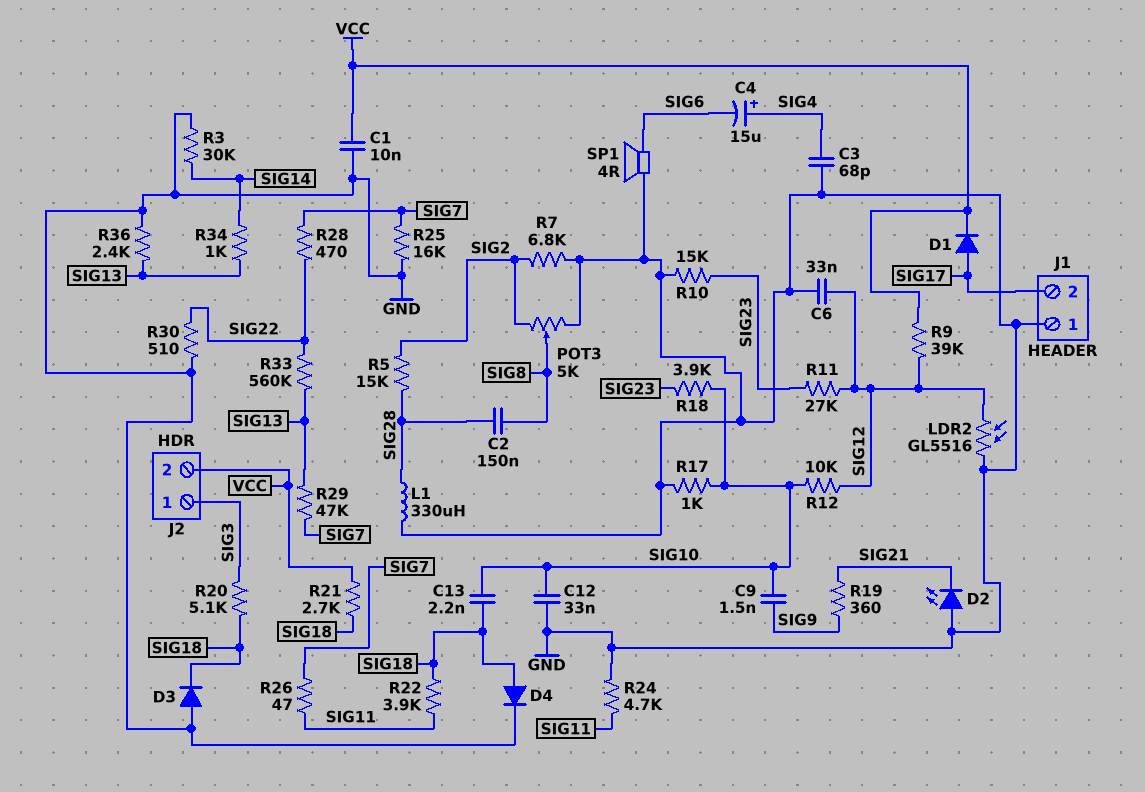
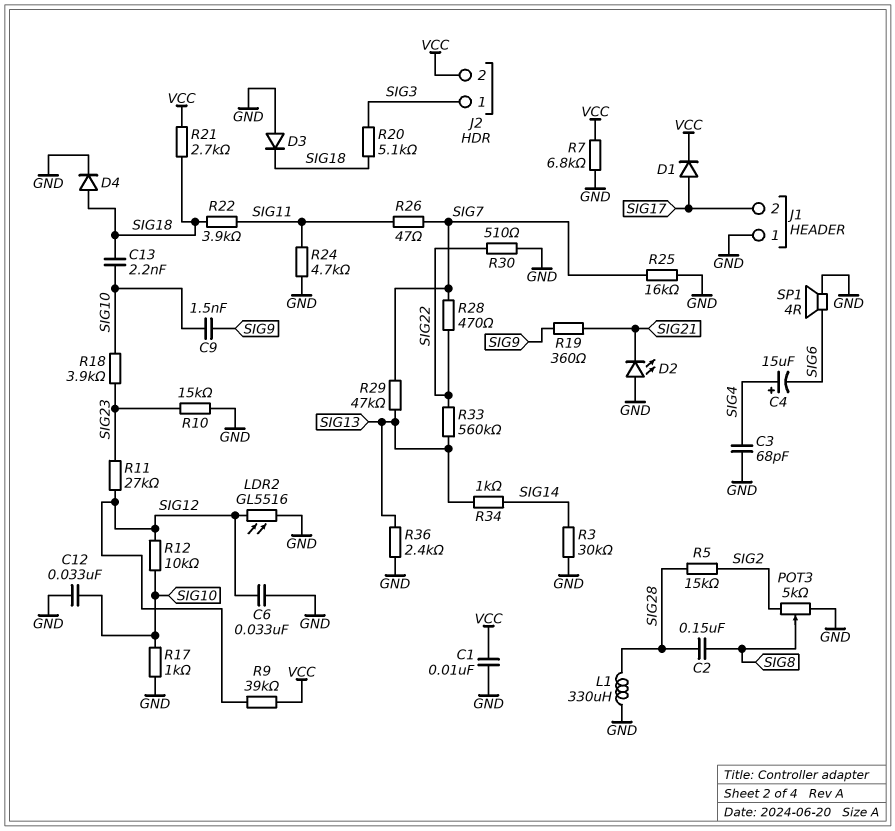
R7: 6.8k (GND, SIG2) -> 6.8k (GND, VCC)

